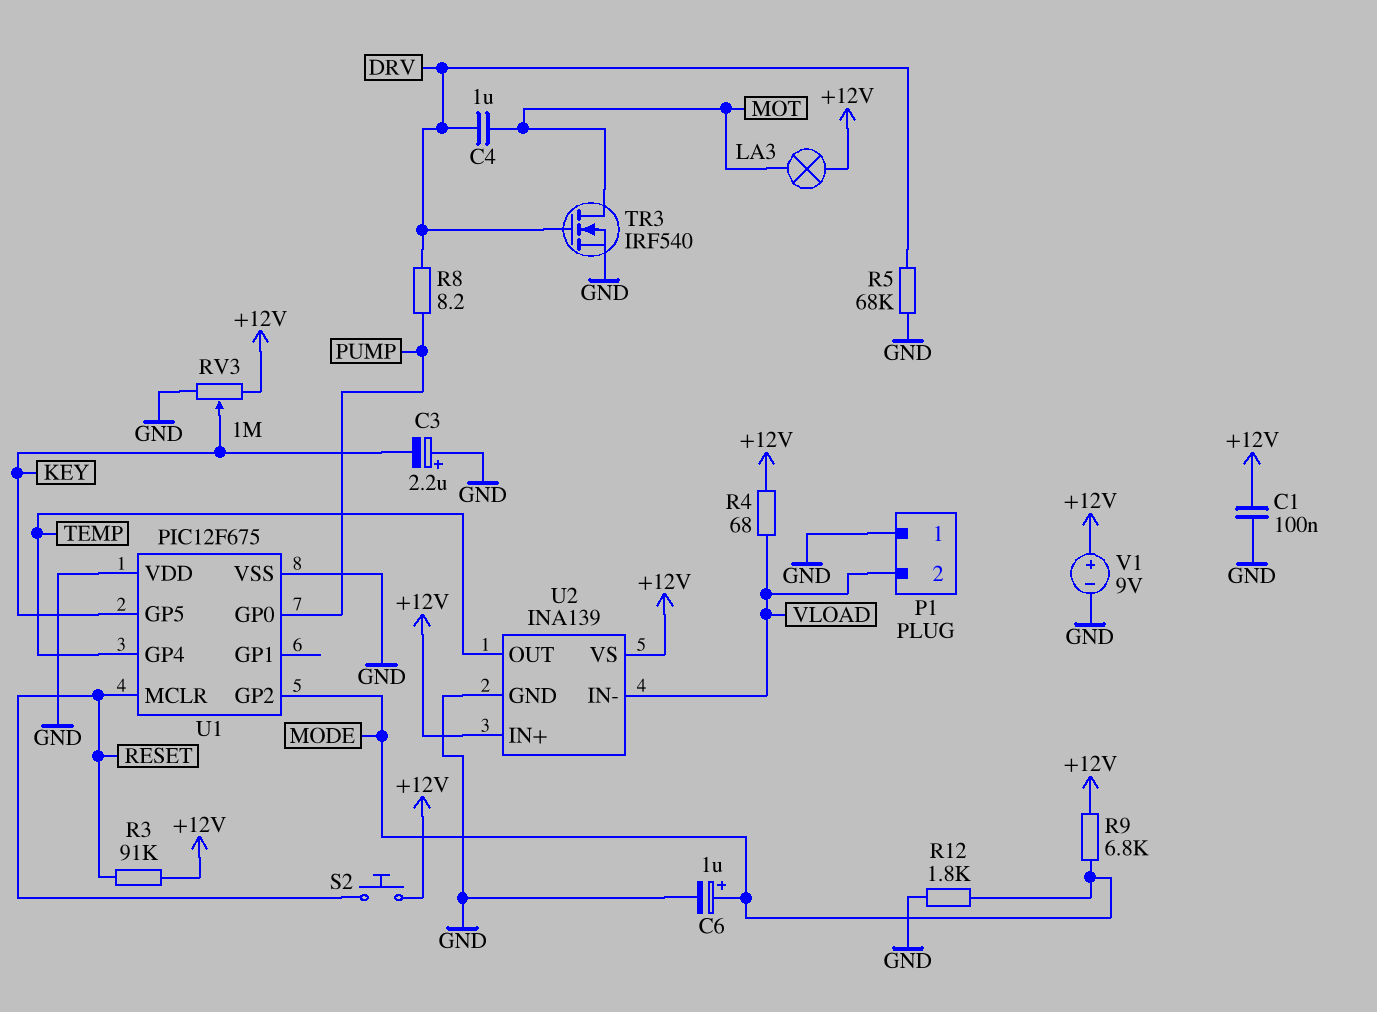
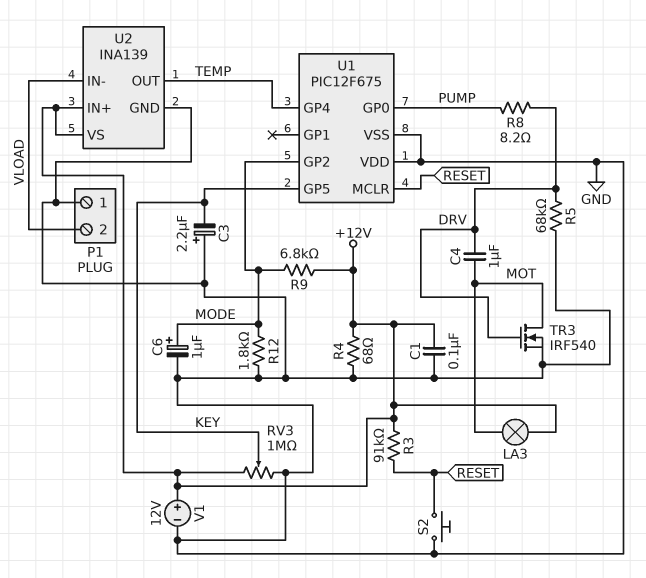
R4: 68 (+12V, VLOAD) -> 68 (+12V, GND)
S2: button (+12V, RESET) -> button (GND, RESET)
V1: 9V (plus +12V, minus GND) -> 12V (plus +12V, minus GND)

